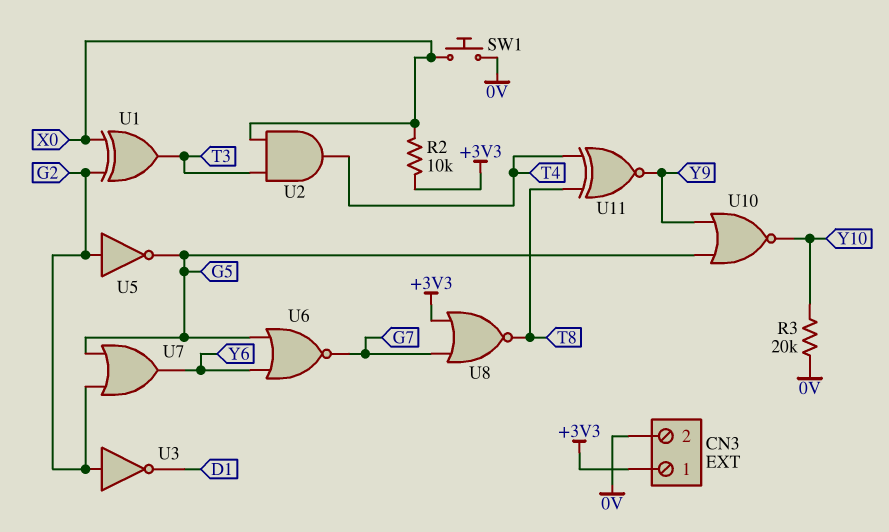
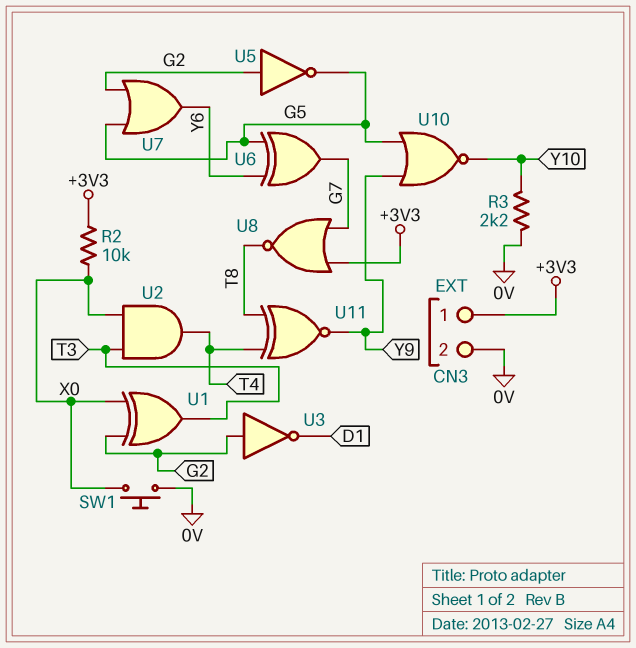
R3: 20k (0V, Y10) -> 2.2k (0V, Y10)
U6: NOR (in G5, in Y6, out G7) -> XOR (in G5, in Y6, out G7)

